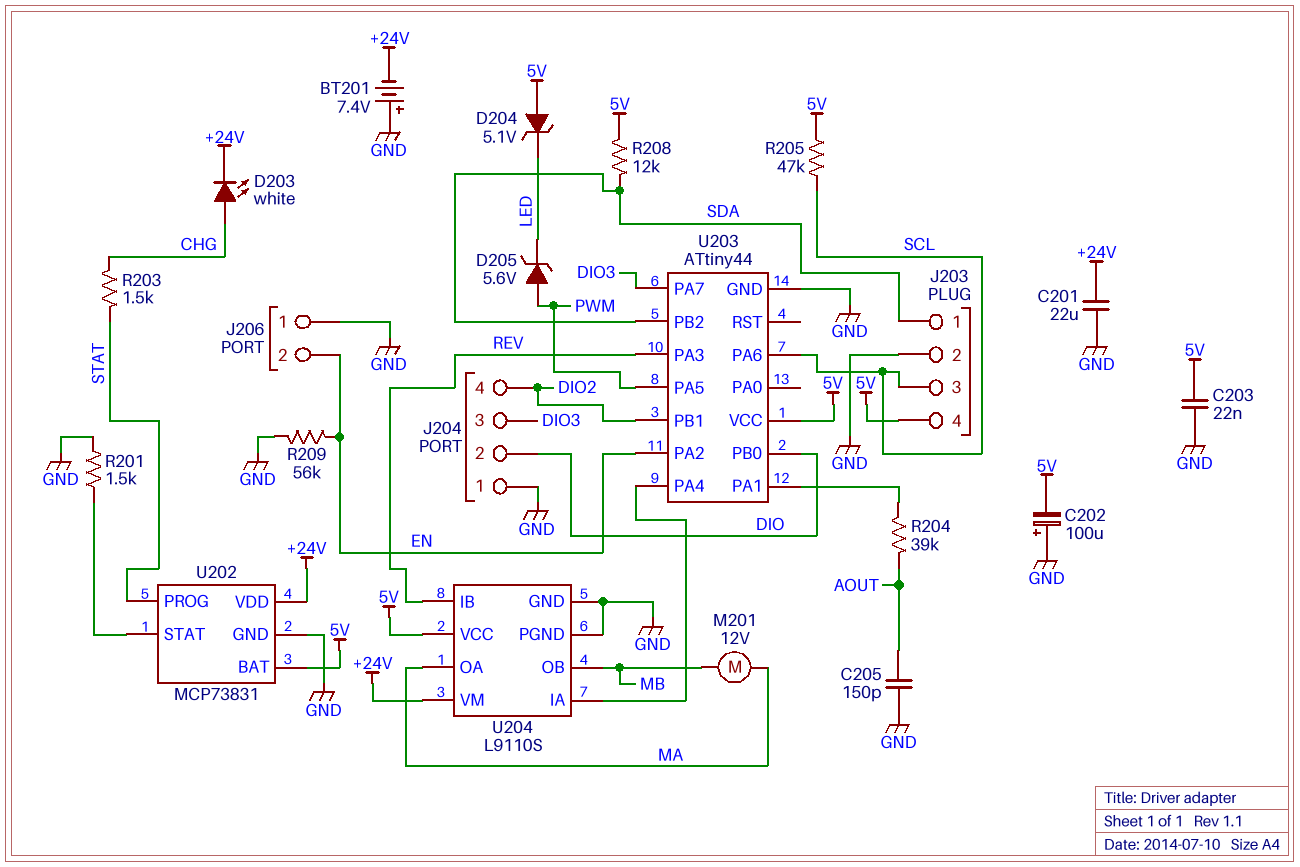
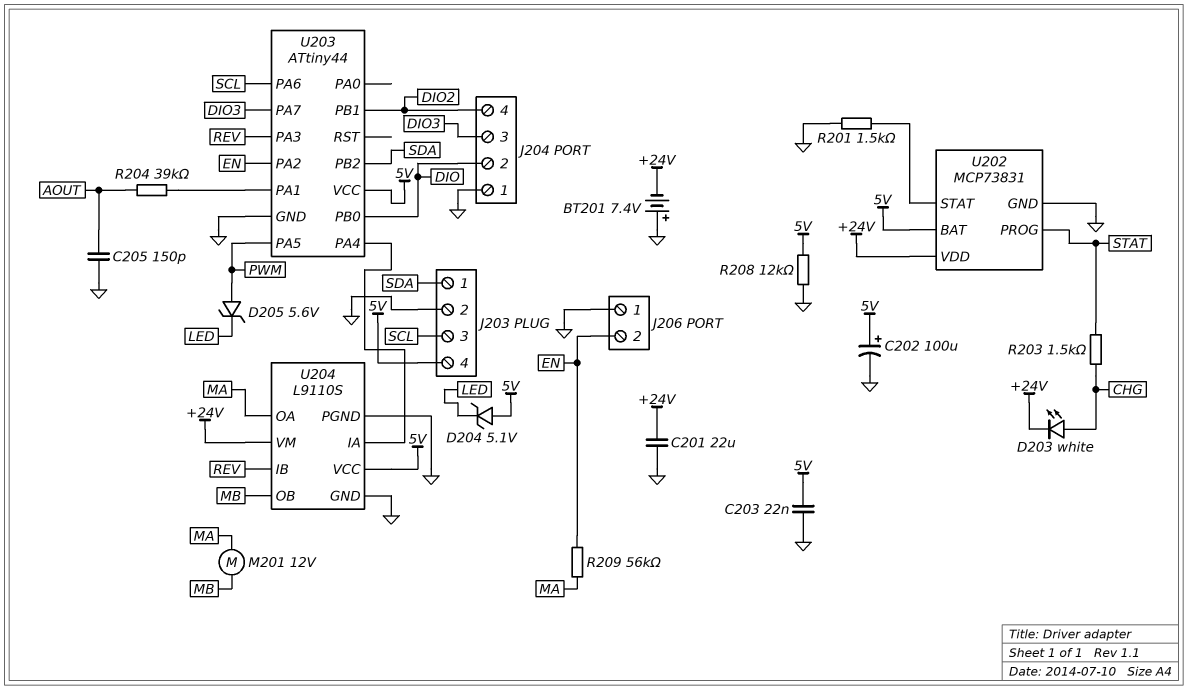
C202: 100uF (plus GND, minus 5V) -> 100uF (plus 5V, minus GND)
R205: 47k (5V, SCL) -> none
R208: 12k (5V, SDA) -> 12k (5V, GND)
R209: 56k (EN, GND) -> 56k (EN, MA)

